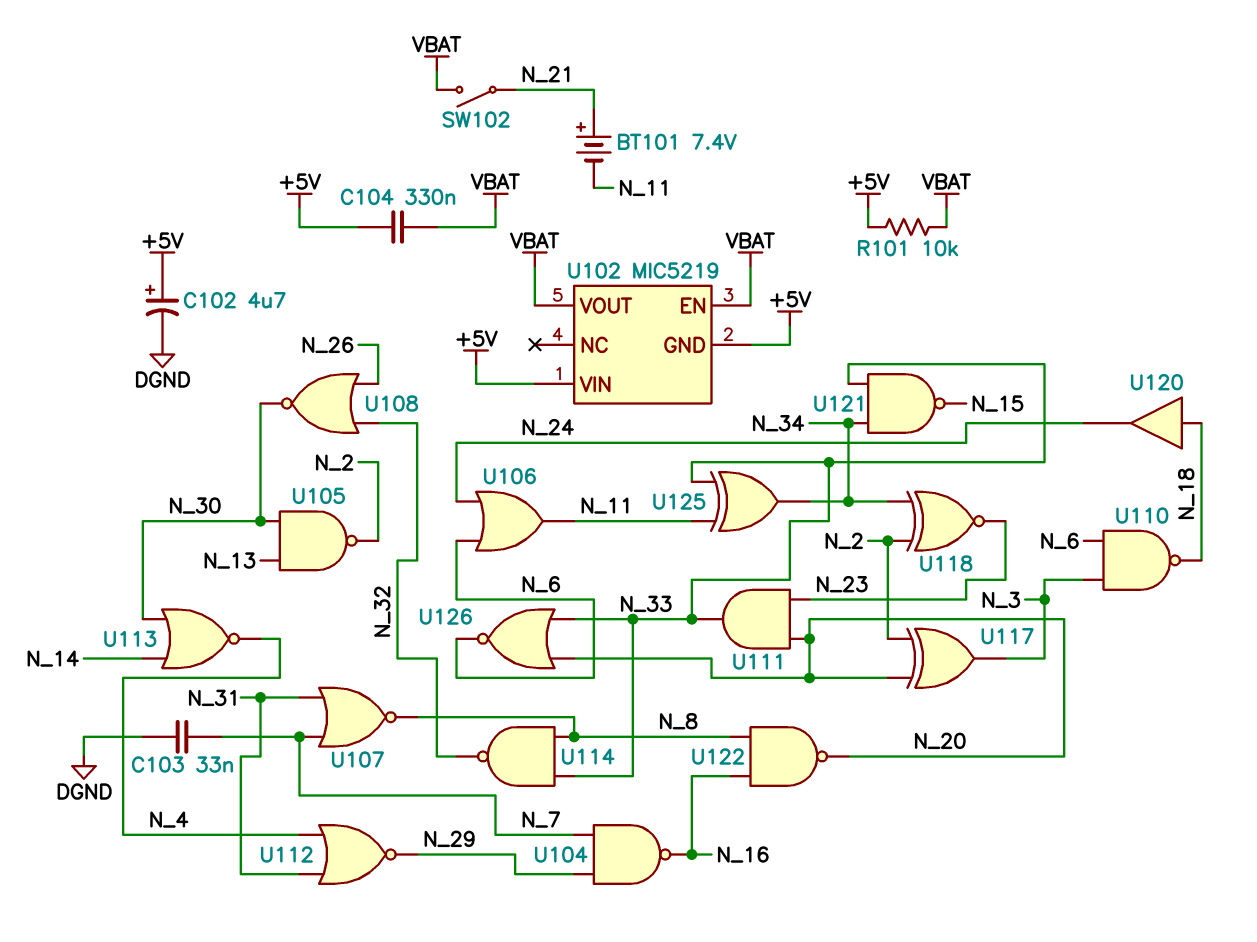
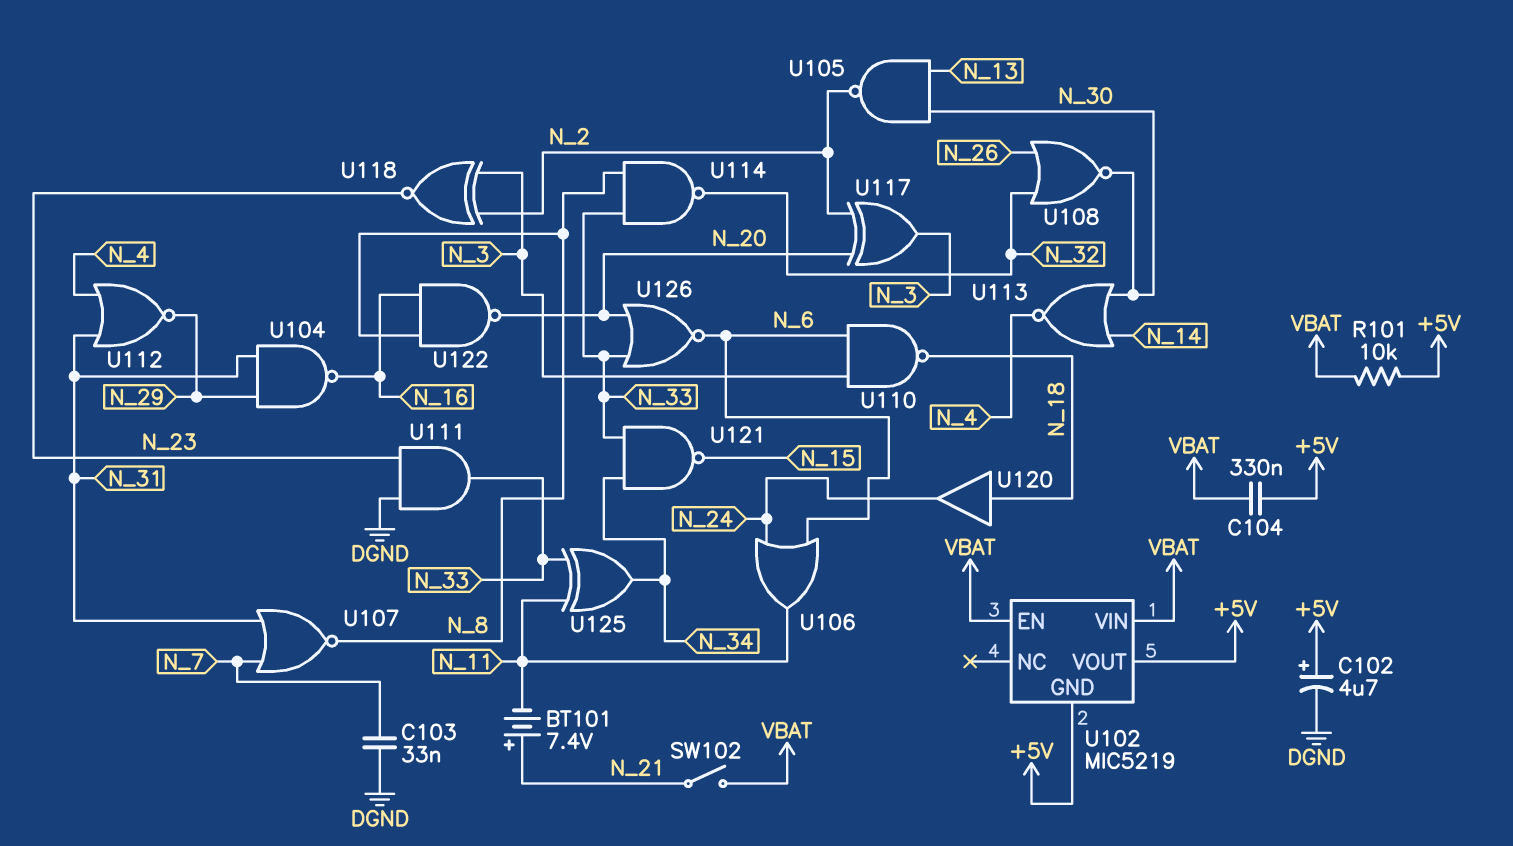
U102 pin VIN: +5V -> VBAT
U102 pin VOUT: VBAT -> +5V
U104: NAND (in N_7, in N_29, out N_16) -> NAND (in N_29, in N_31, out N_16)
U111: AND (in N_20, in N_23, out N_33) -> AND (in DGND, in N_23, out N_33)
U118: XNOR (in N_2, in N_34, out N_23) -> XNOR (in N_2, in N_3, out N_23)

